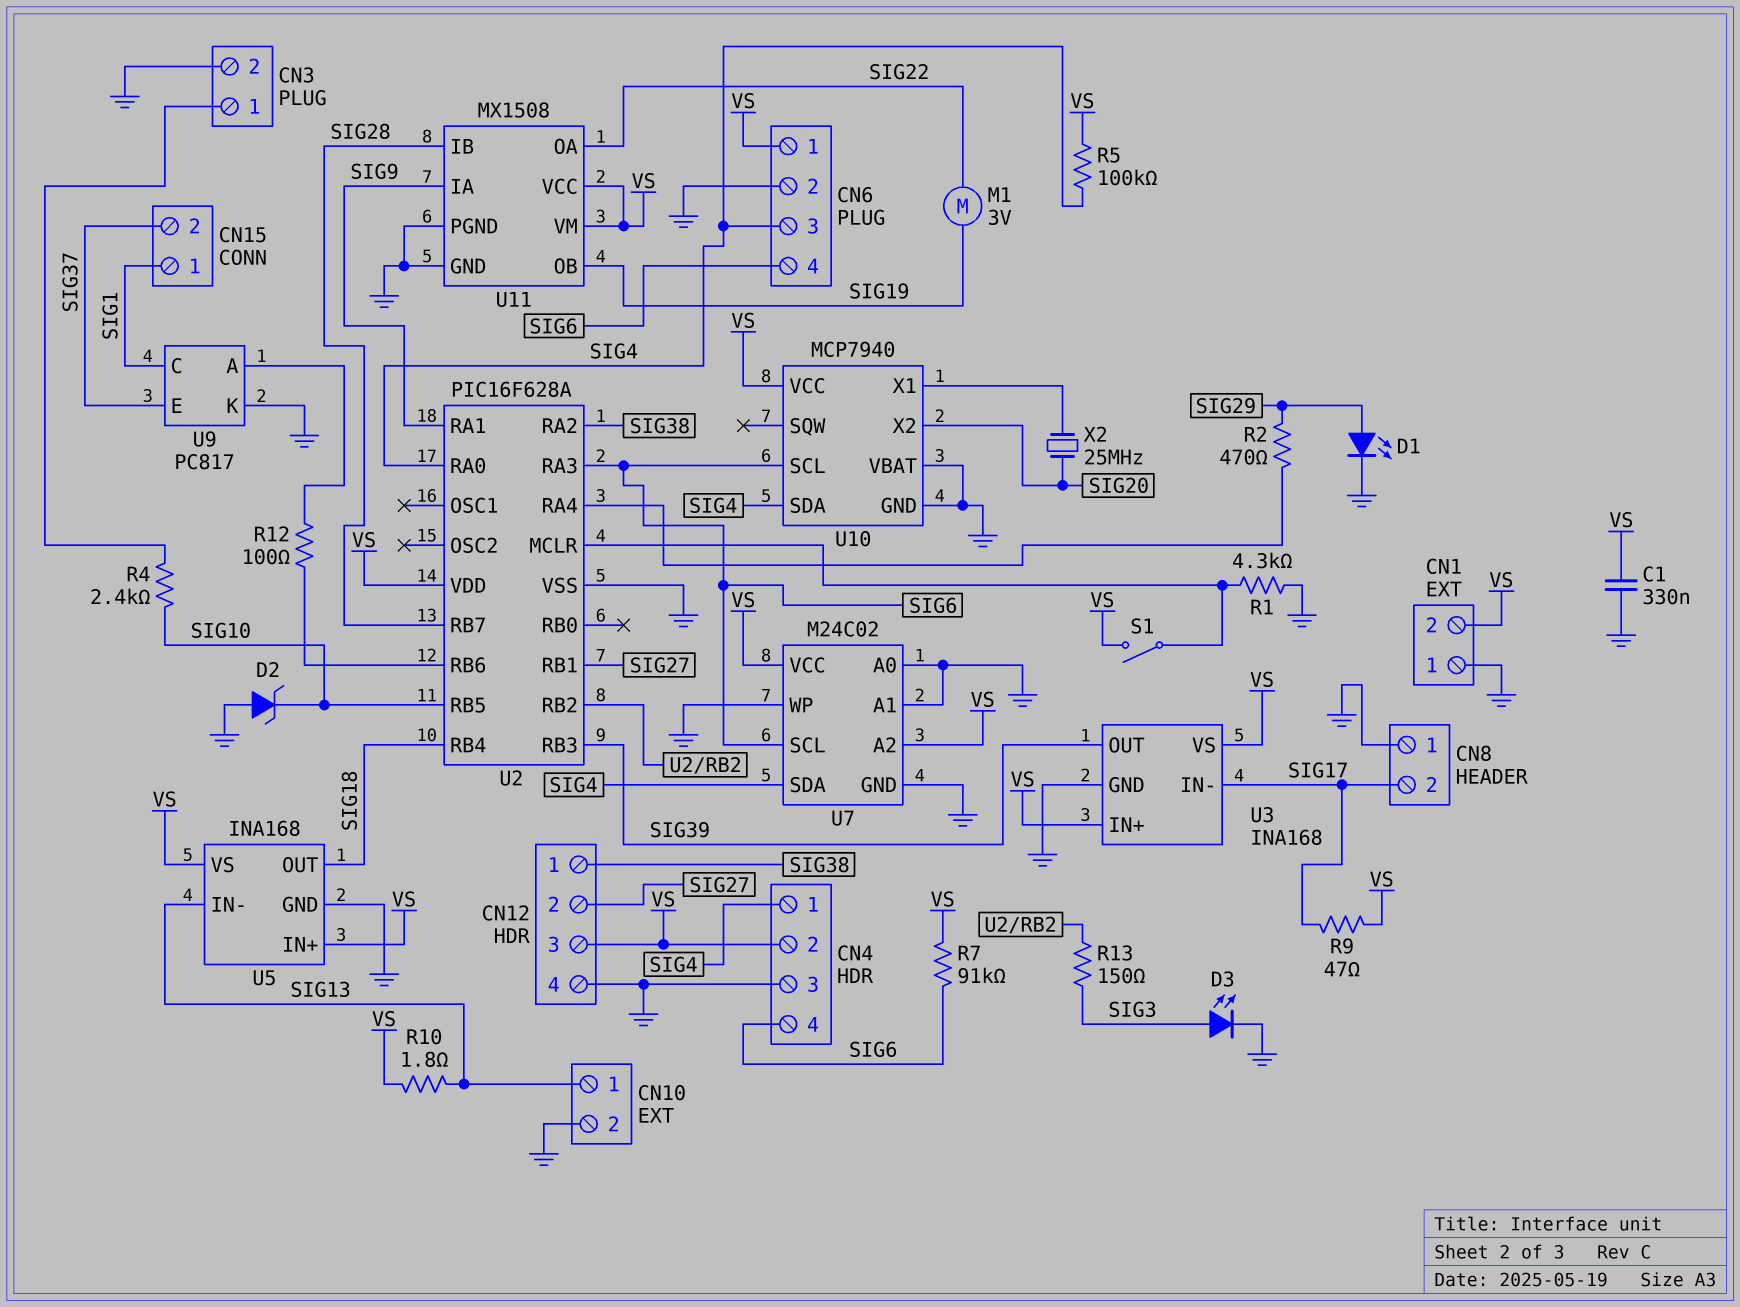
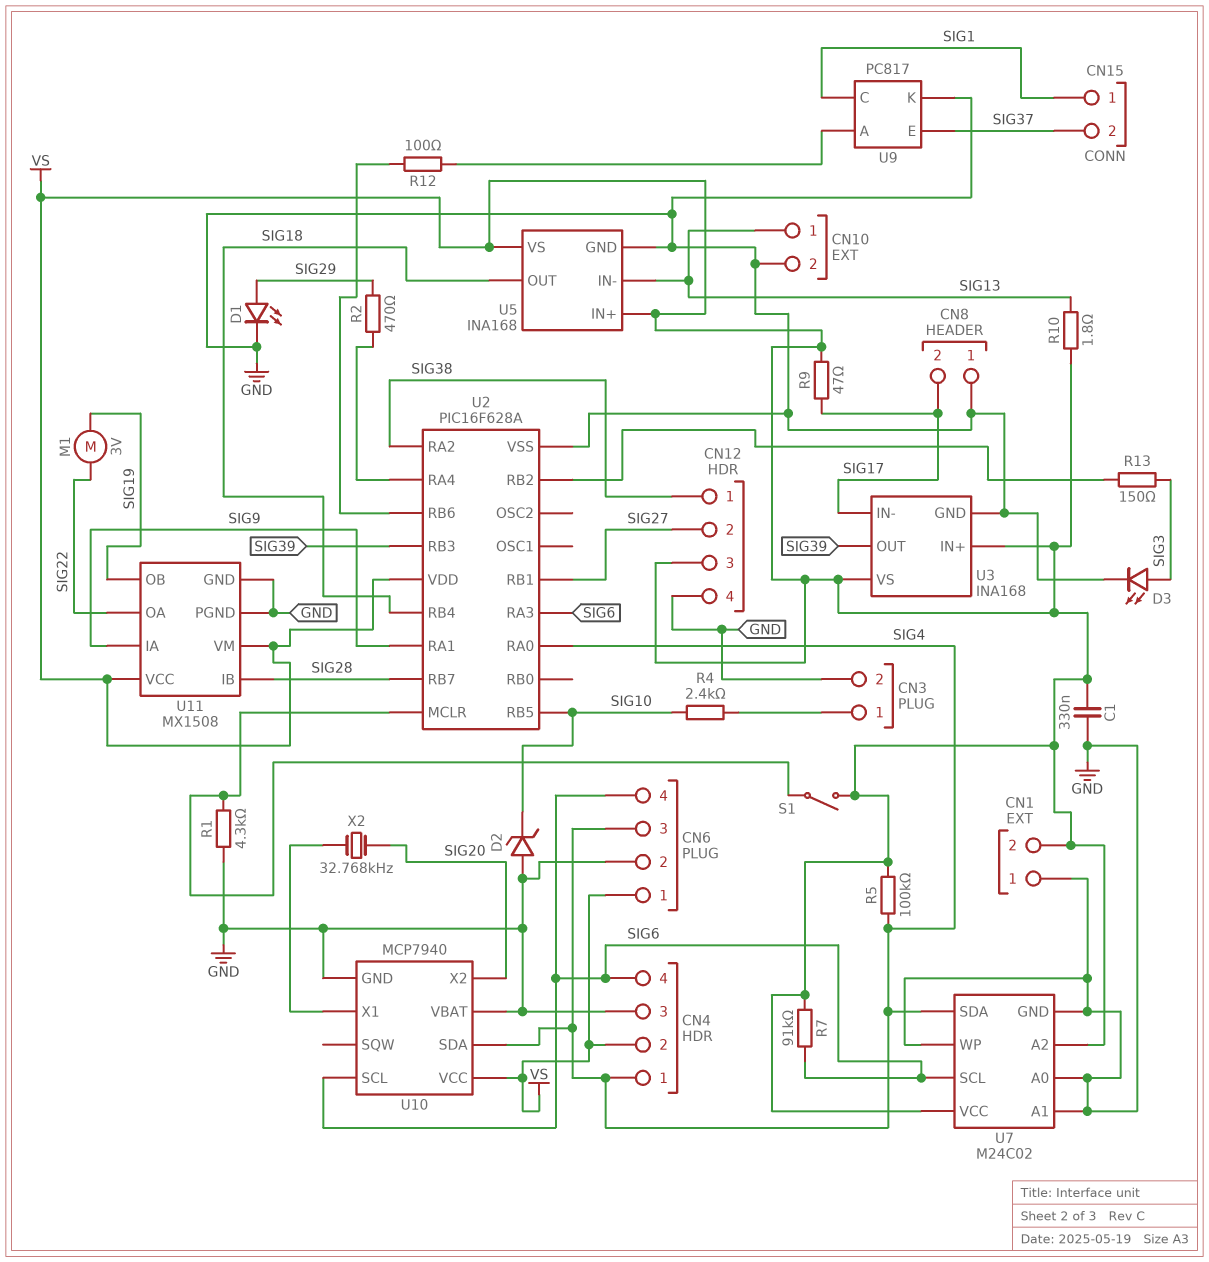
X2: 25MHz (SIG20, U10/X1) -> 32.768kHz (SIG20, U10/X1)

